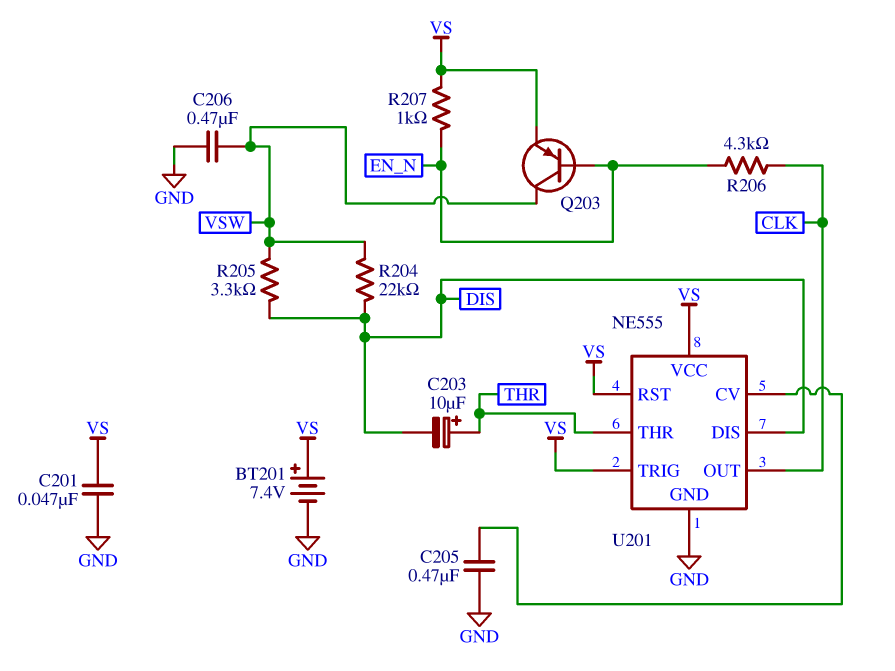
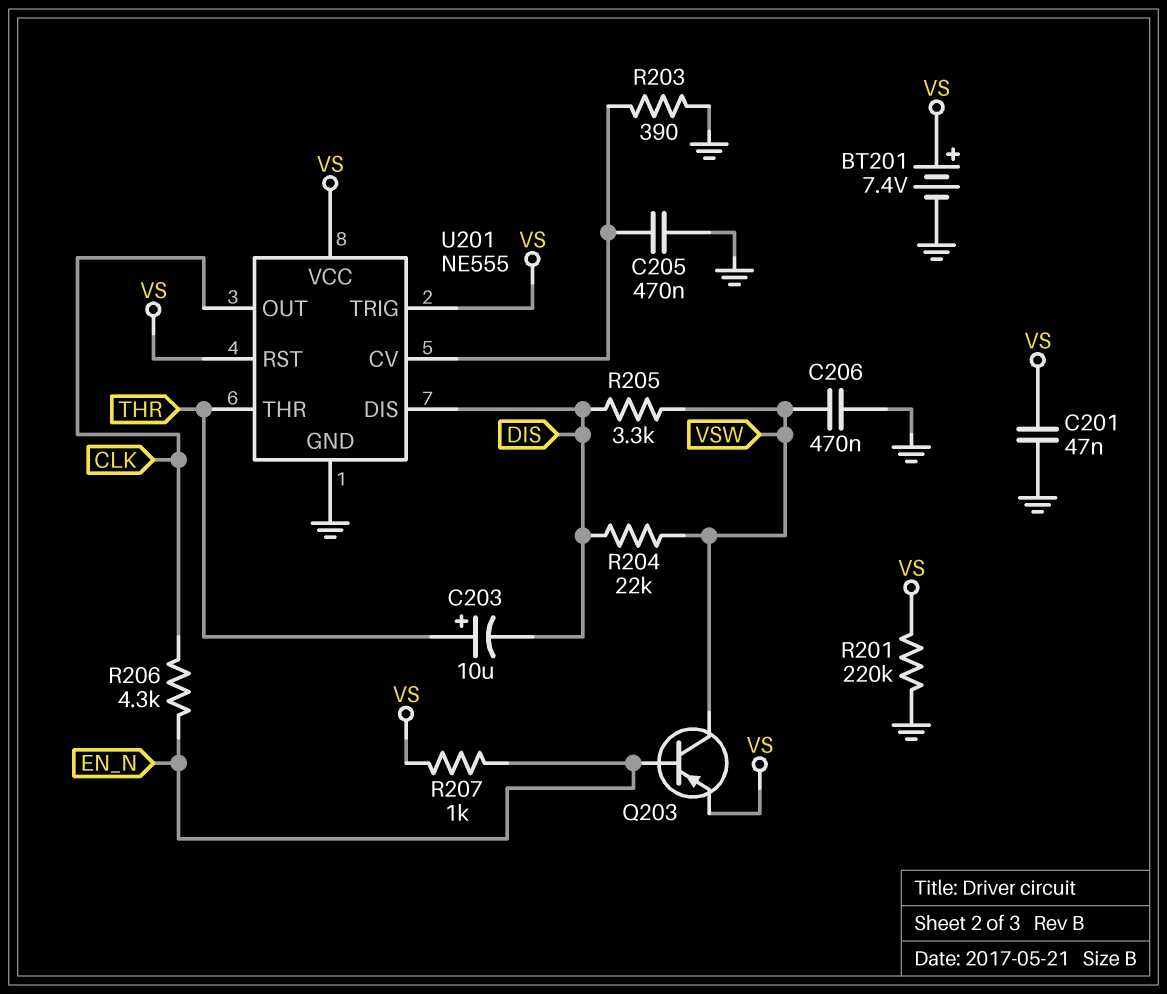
R201: none -> 220k (GND, VS)
R203: none -> 390 (GND, U201/CV)

